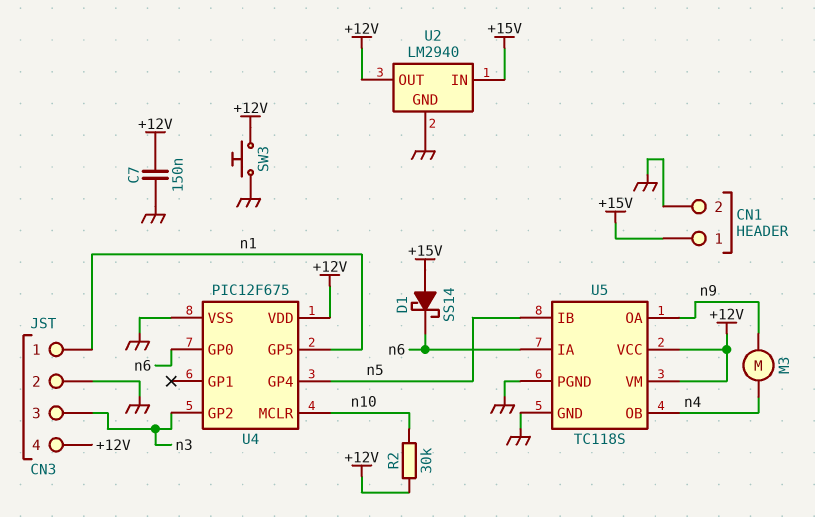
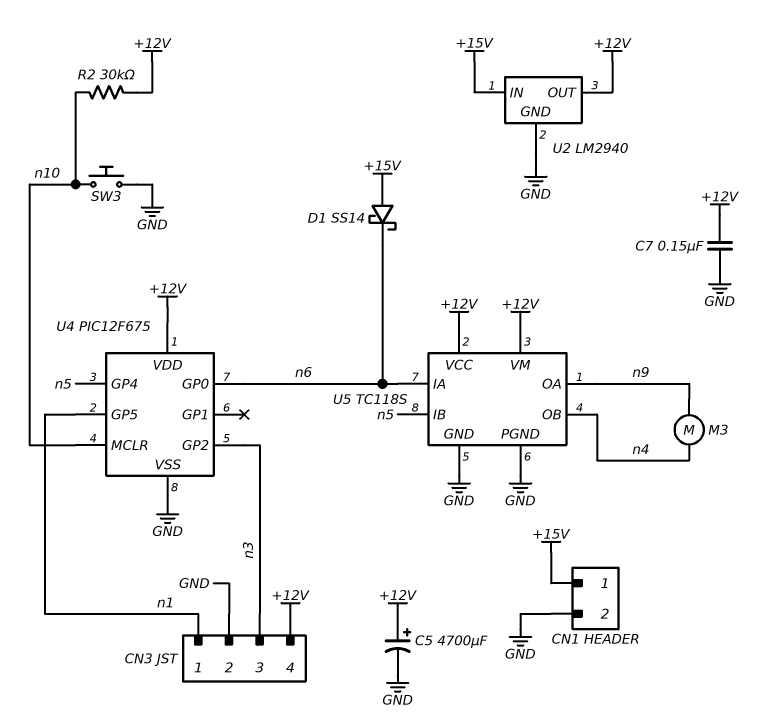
C5: none -> 4700uF (plus +12V, minus GND)
SW3: button (+12V, GND) -> button (GND, n10)

